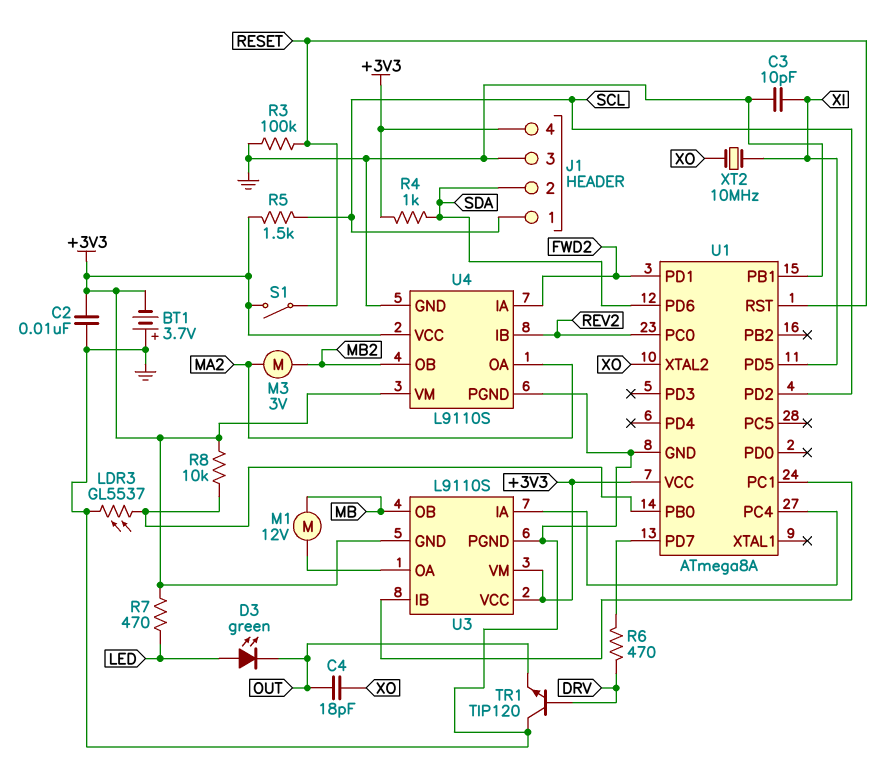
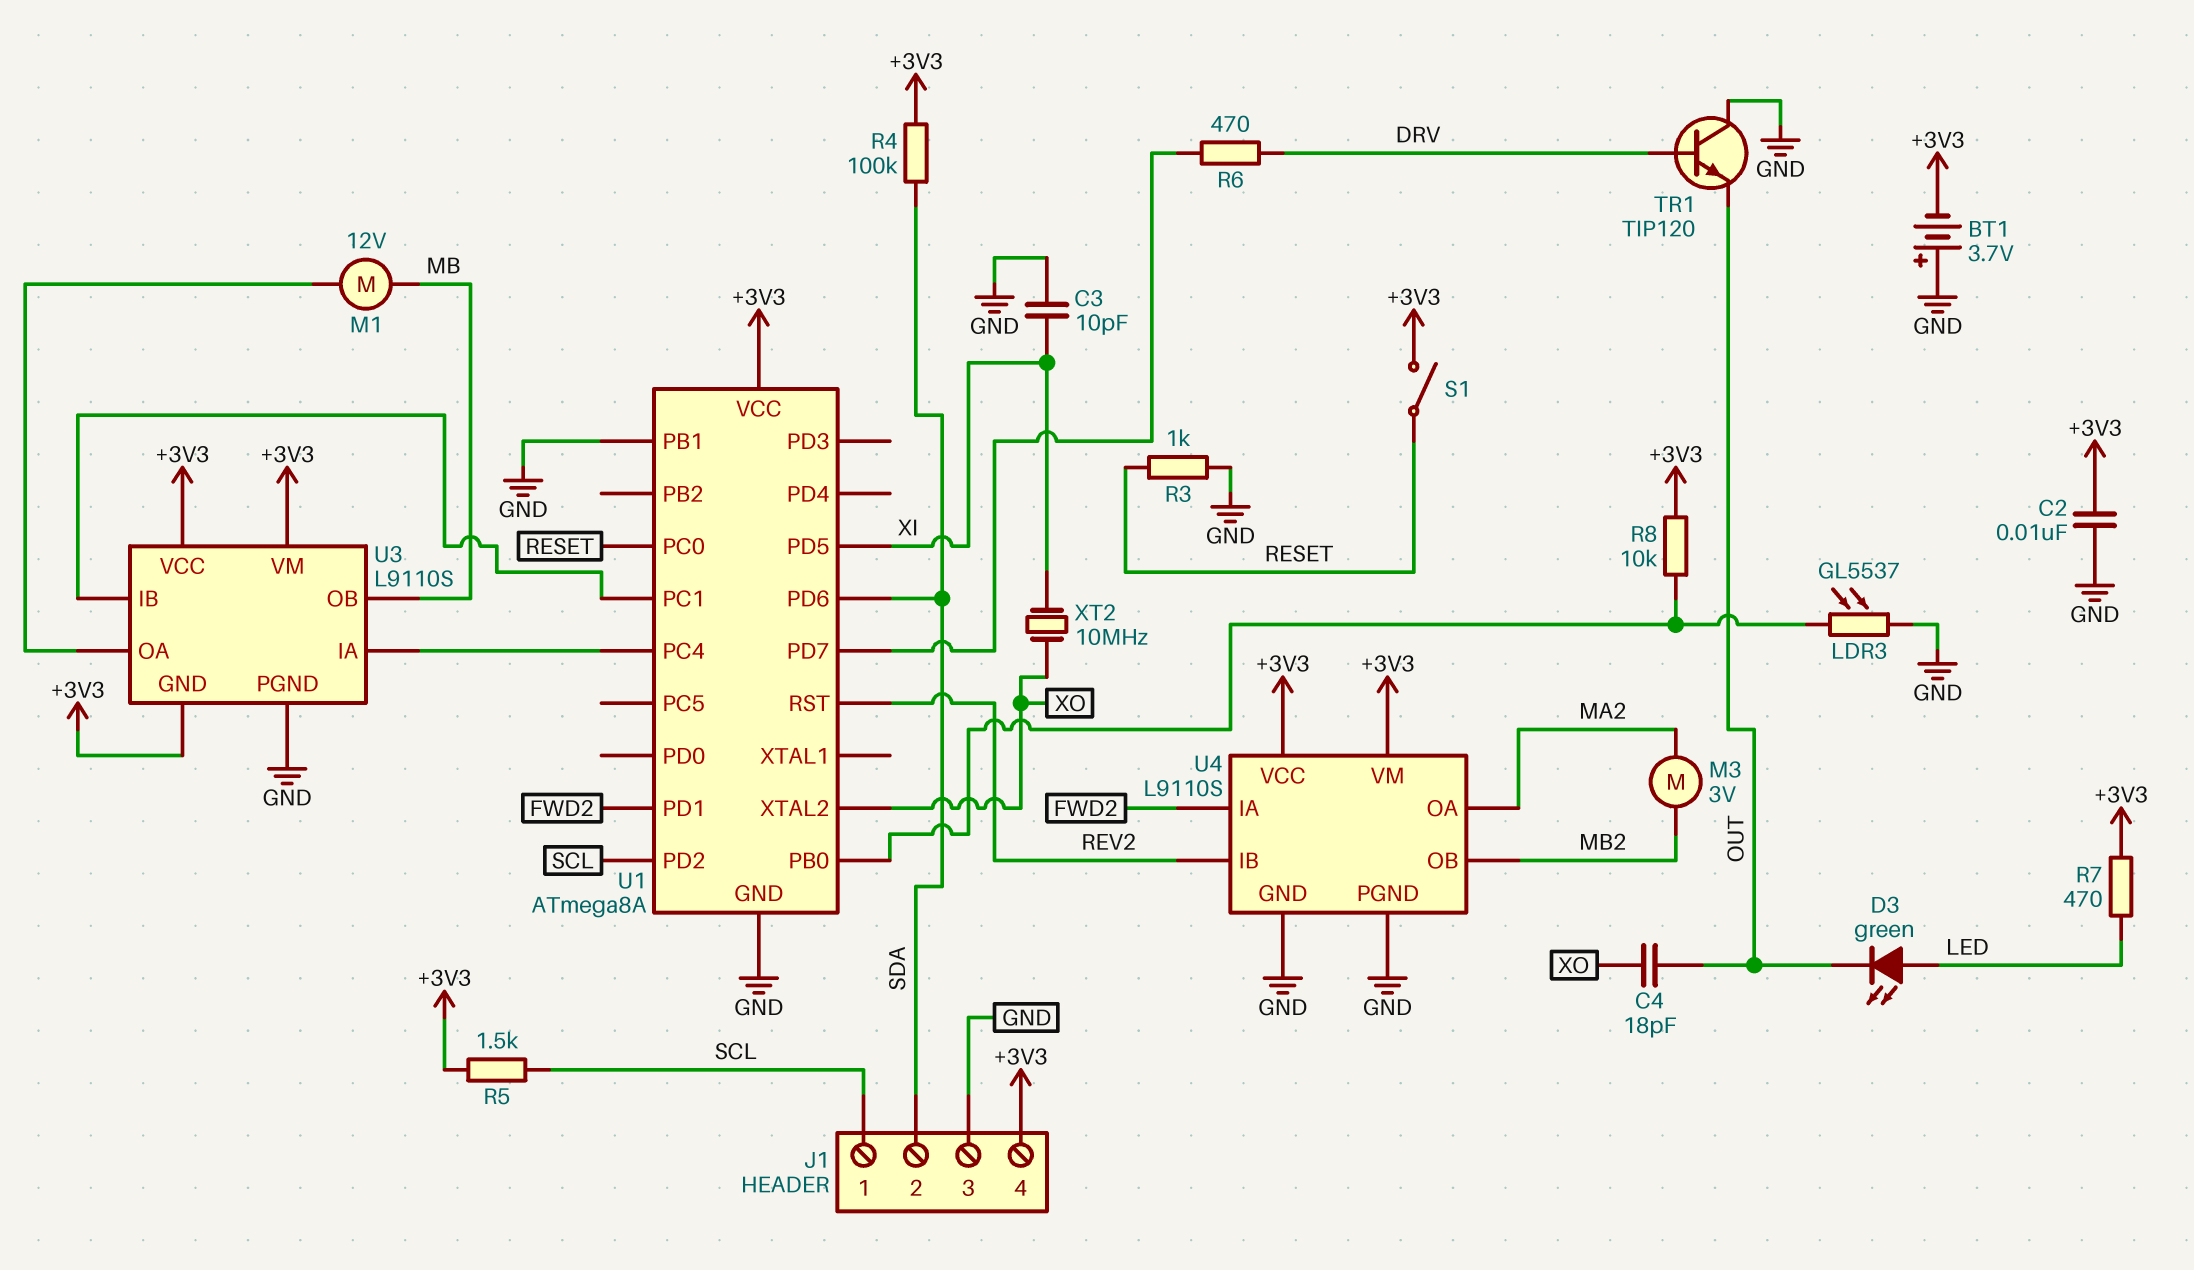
R3: 100k (GND, RESET) -> 1k (GND, RESET)
R4: 1k (+3V3, SDA) -> 100k (+3V3, SDA)
U1 pin PC0: REV2 -> RESET
U1 pin RST: RESET -> REV2

